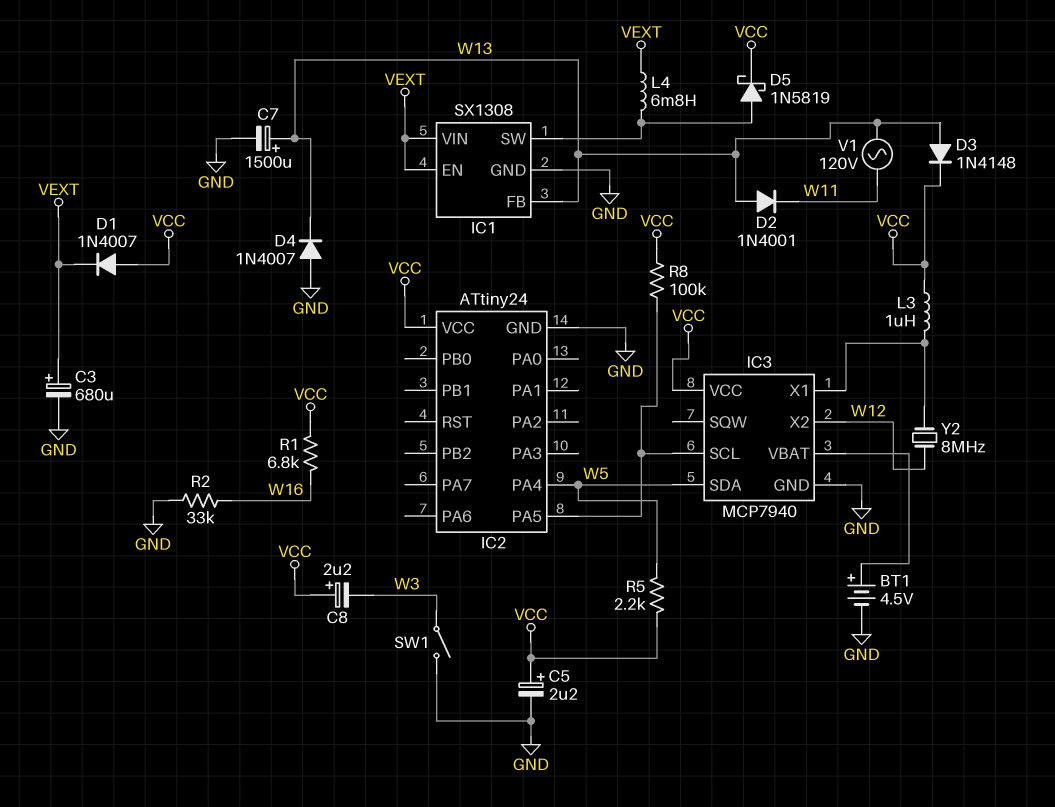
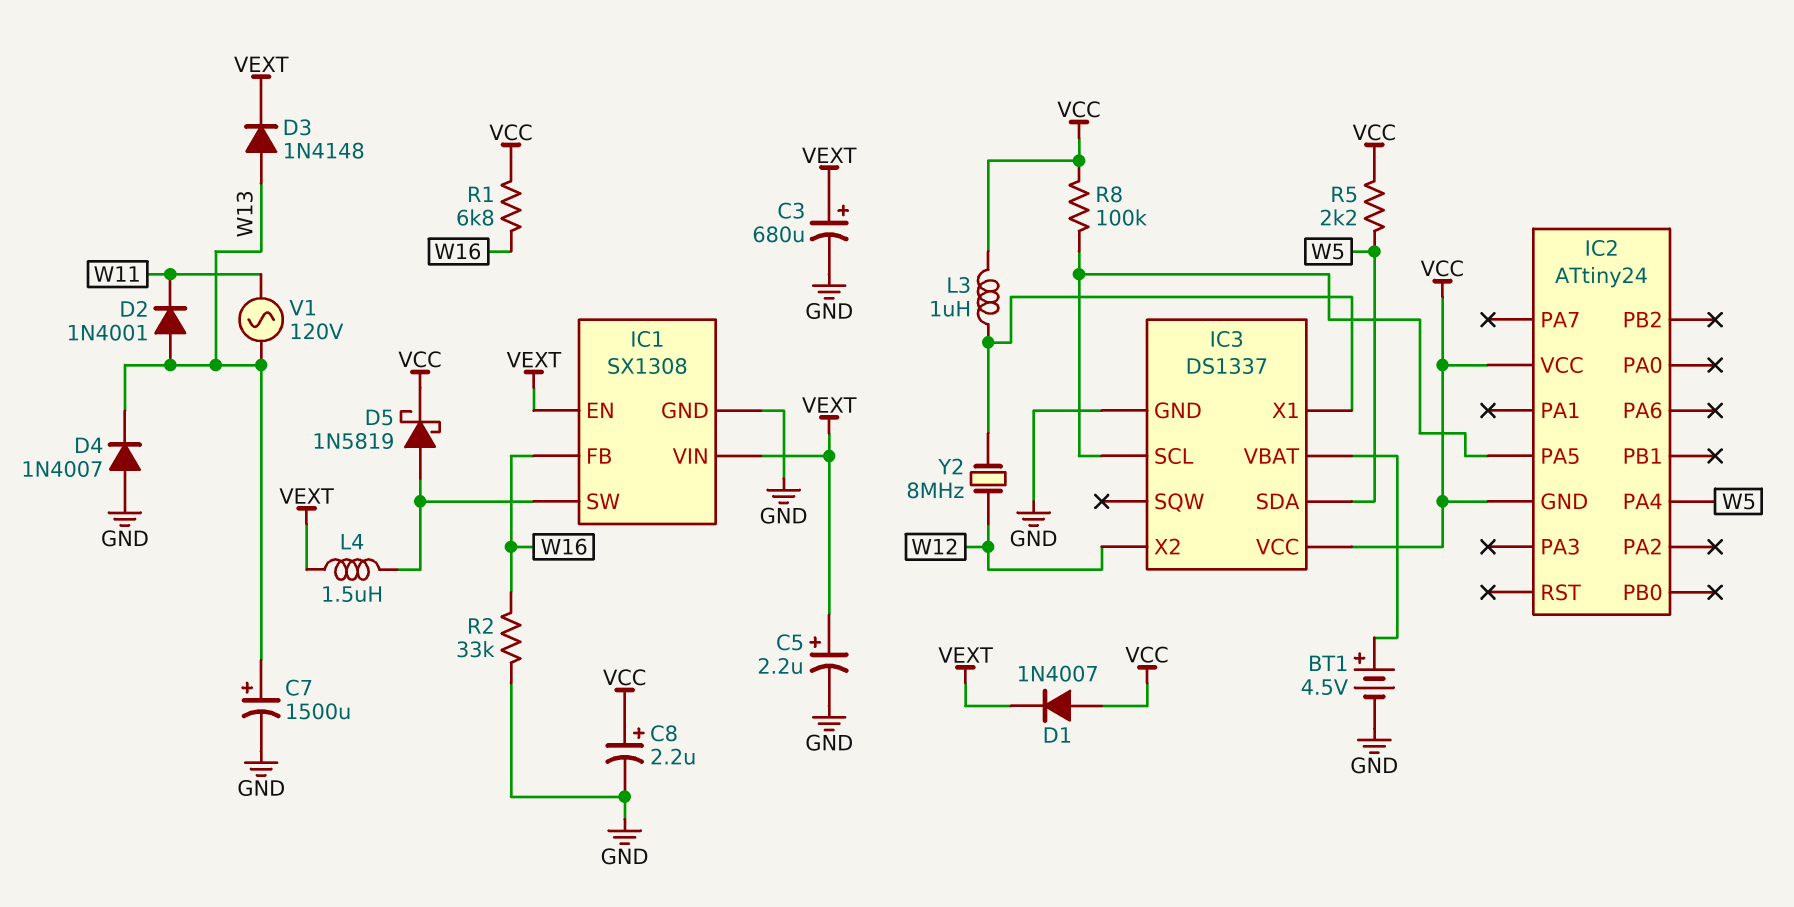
C5: 2.2uF (plus VCC, minus GND) -> 2.2uF (plus VEXT, minus GND)
C8: 2.2uF (plus VCC, minus W3) -> 2.2uF (plus VCC, minus GND)
D3: diode 1N4148 (A W13, K VCC) -> diode 1N4148 (A W13, K VEXT)
IC1 pin FB: W13 -> W16
IC2 pin GND: GND -> VCC
IC3: MCP7940 -> DS1337
L4: 6.8mH (IC1/SW, VEXT) -> 1.5uH (IC1/SW, VEXT)
SW1: switch (GND, W3) -> none

